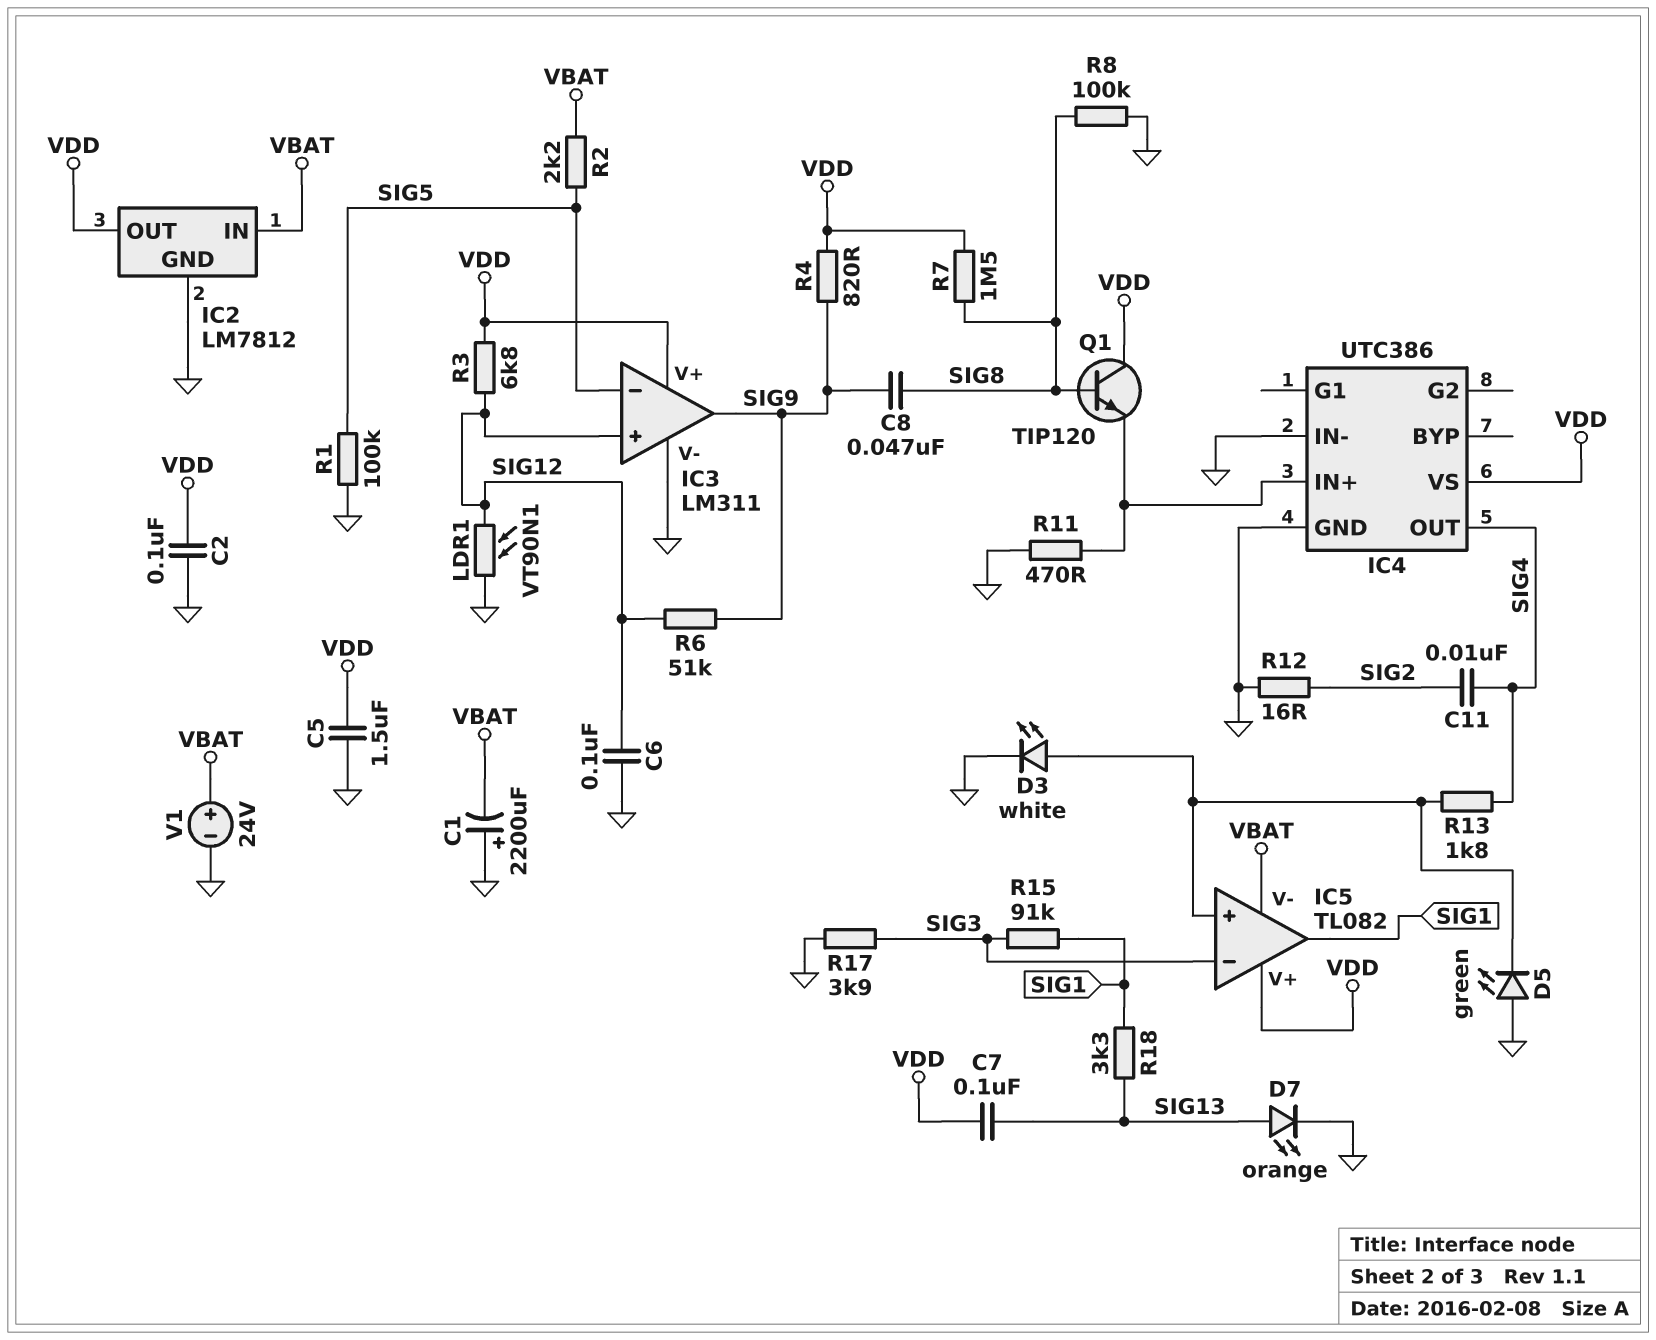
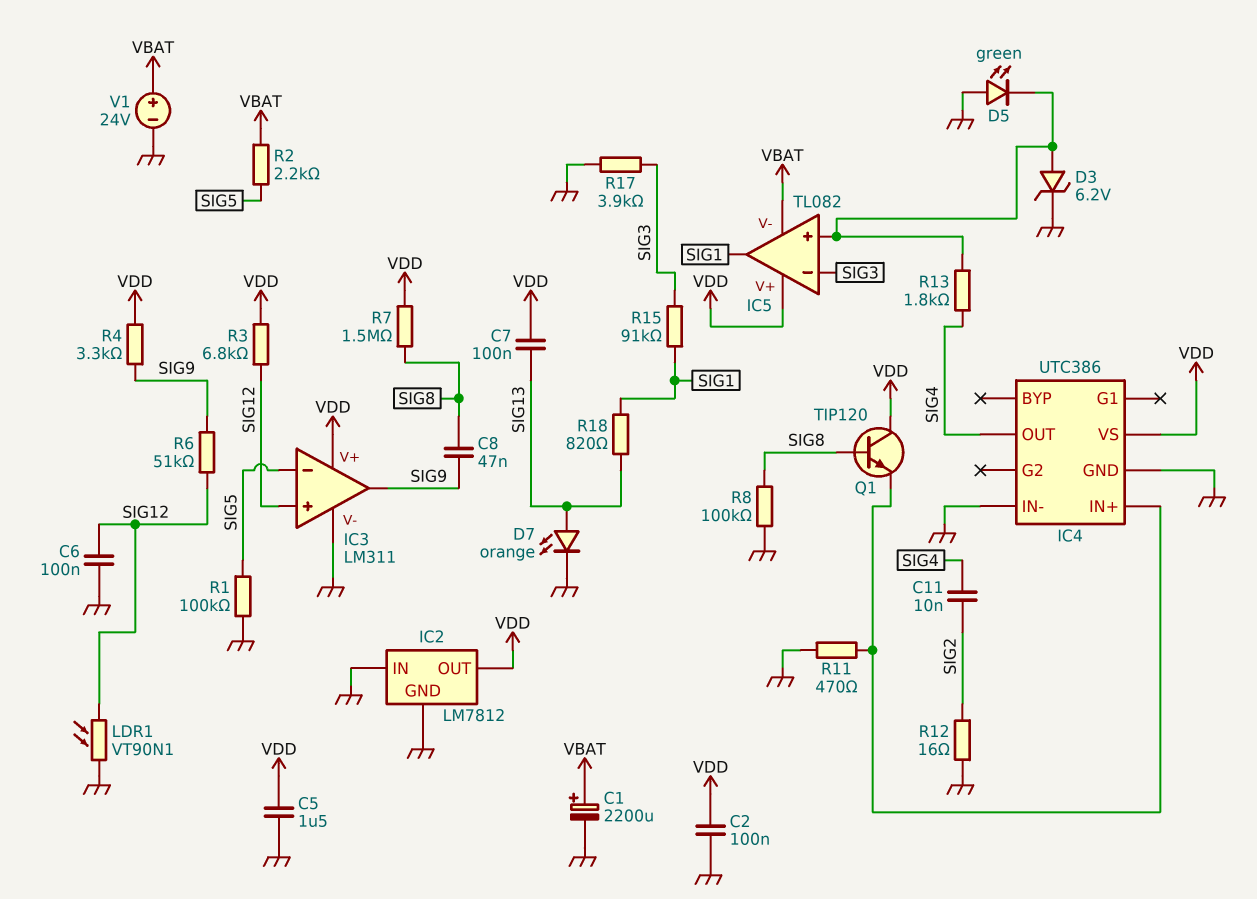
C1: 2200uF (plus GND, minus VBAT) -> 2200uF (plus VBAT, minus GND)
D3: LED white (A IC5/in+, K GND) -> zener 6.2V (A IC5/in+, K GND)
IC2 pin IN: VBAT -> GND
R4: 820 (SIG9, VDD) -> 3.3k (SIG9, VDD)
R18: 3.3k (SIG1, SIG13) -> 820 (SIG1, SIG13)

